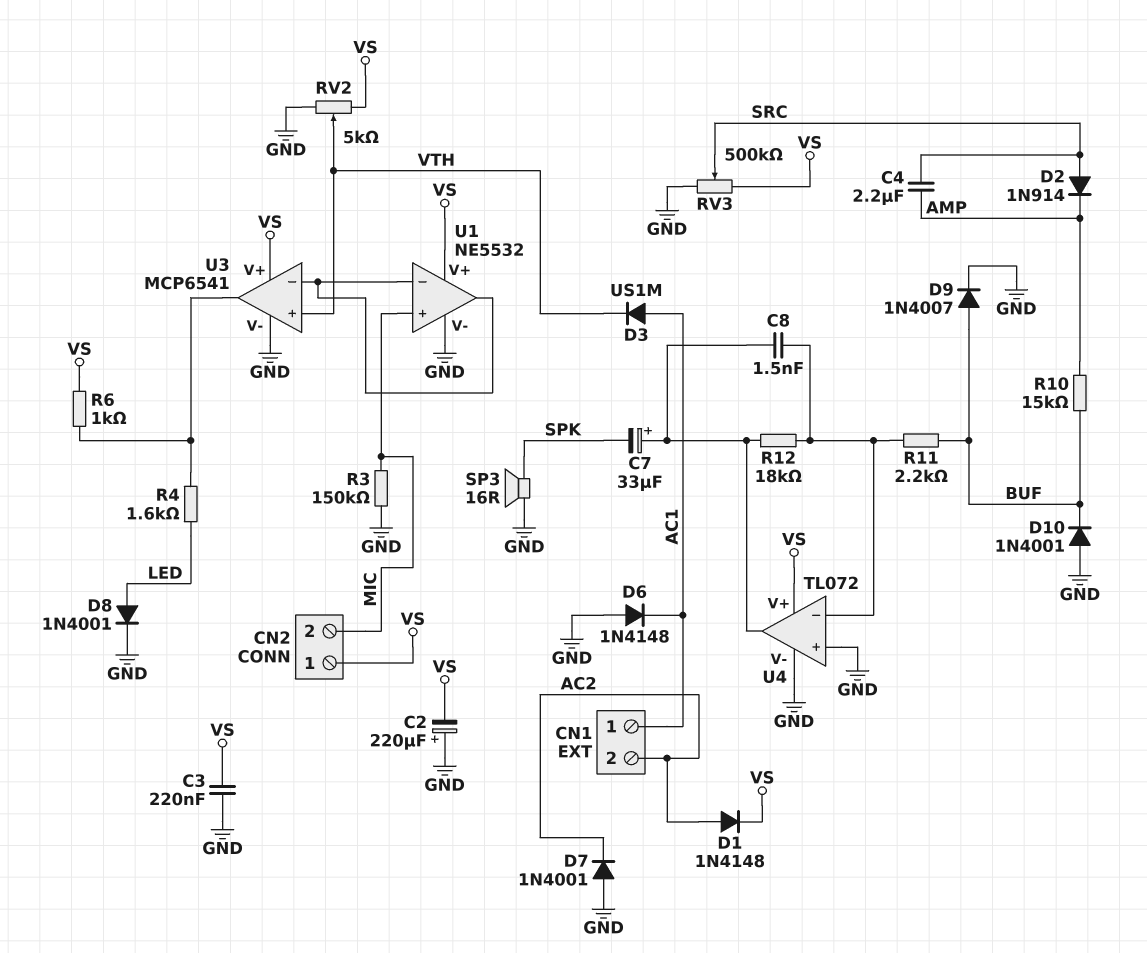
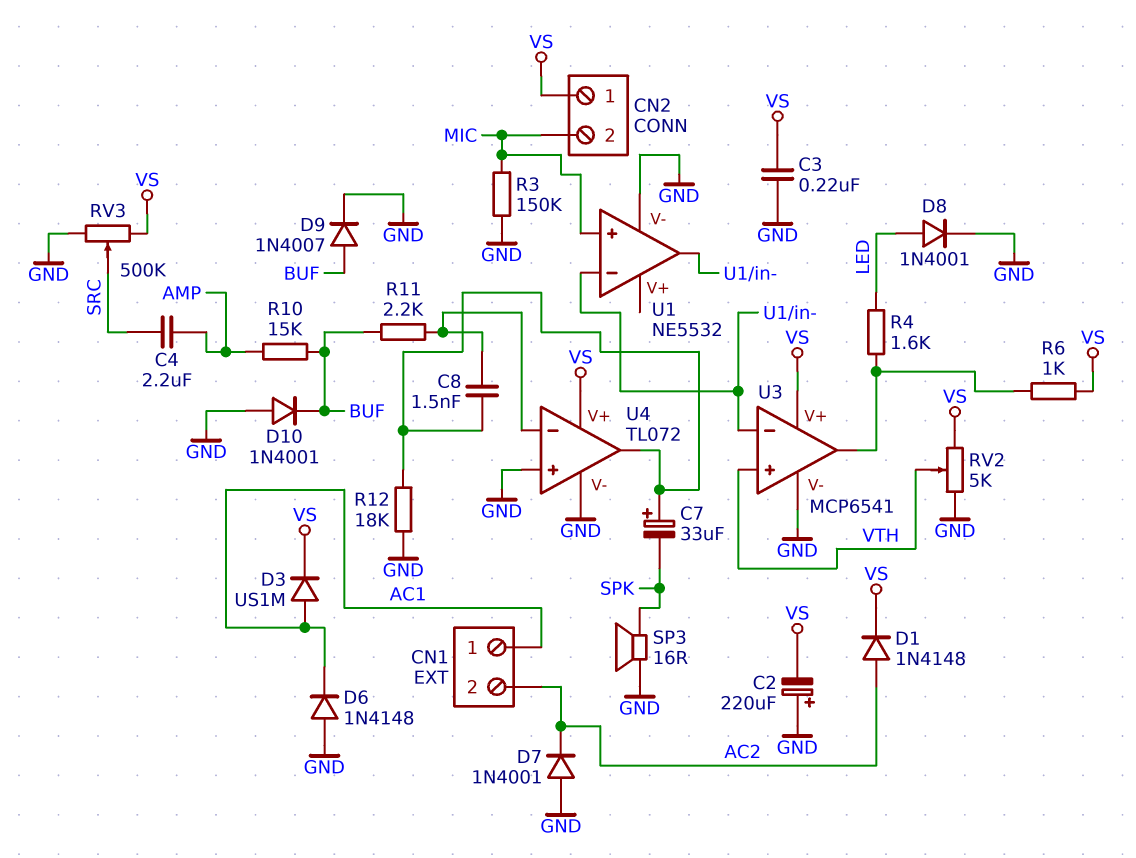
D2: diode 1N914 (A SRC, K AMP) -> none
D3: diode US1M (A AC1, K VTH) -> diode US1M (A AC1, K VS)
R12: 18k (U4/in-, U4/out) -> 18k (GND, U4/out)
U1 pin V+: VS -> none

